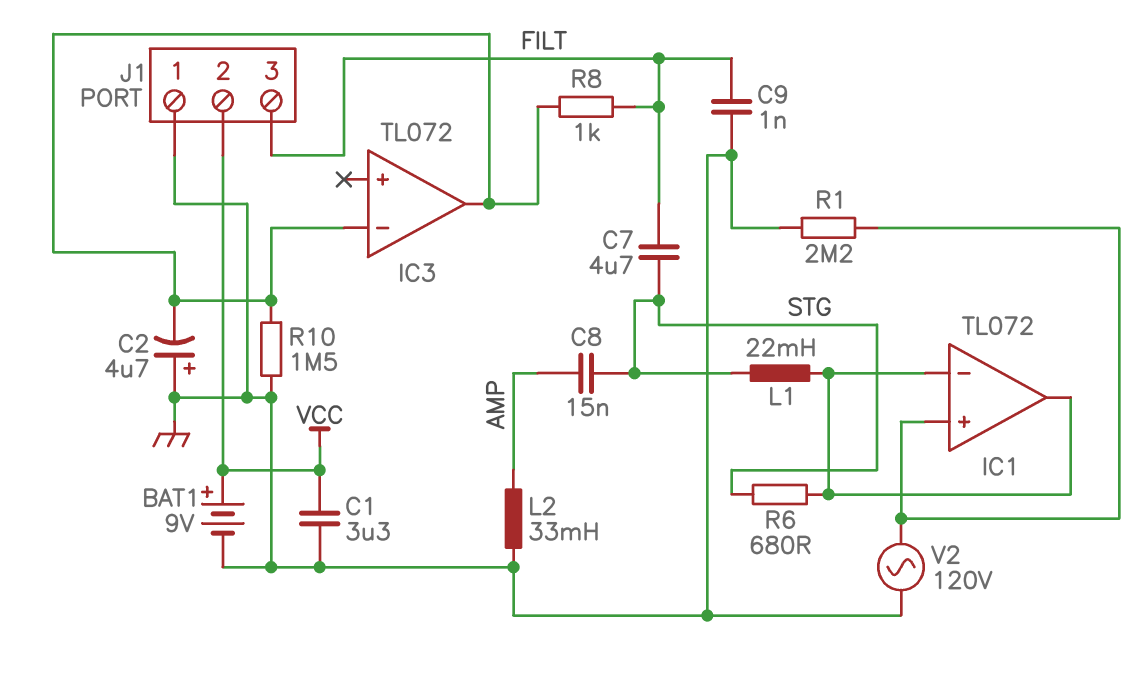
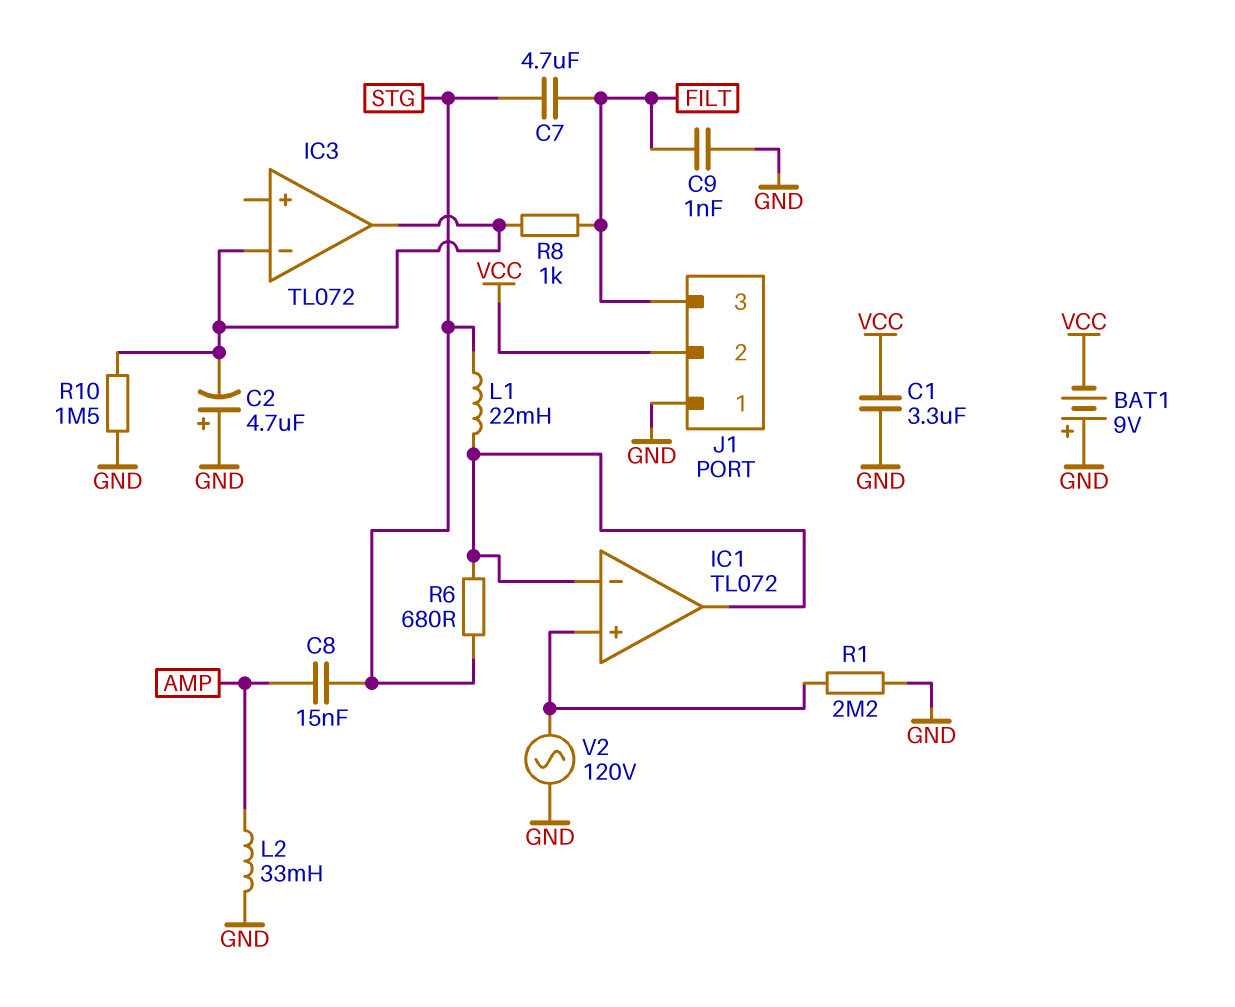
BAT1: 9V (plus VCC, minus GND) -> 9V (plus GND, minus VCC)

